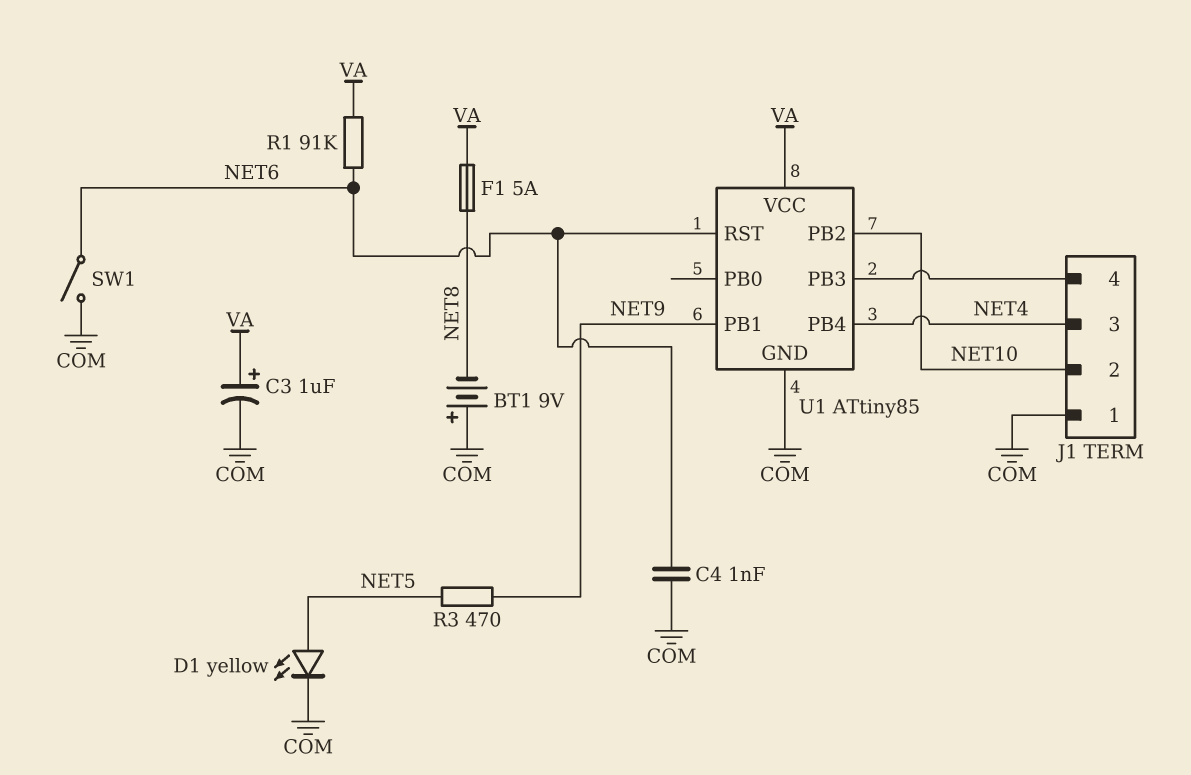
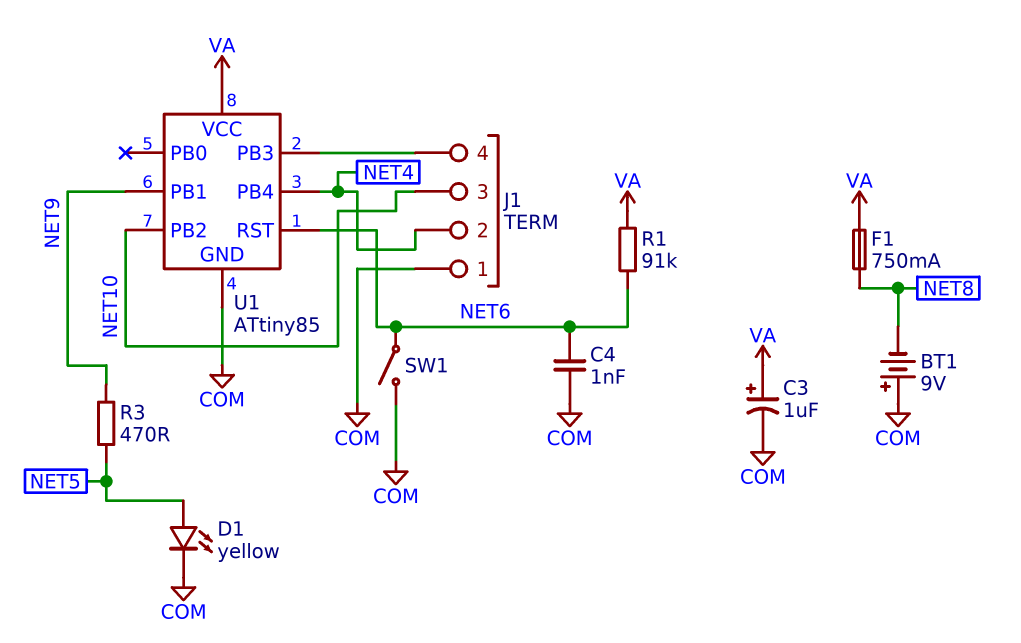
F1: 5A (NET8, VA) -> 750mA (NET8, VA)
J1 pin 2: NET10 -> NET4
J1 pin 3: NET4 -> NET10

